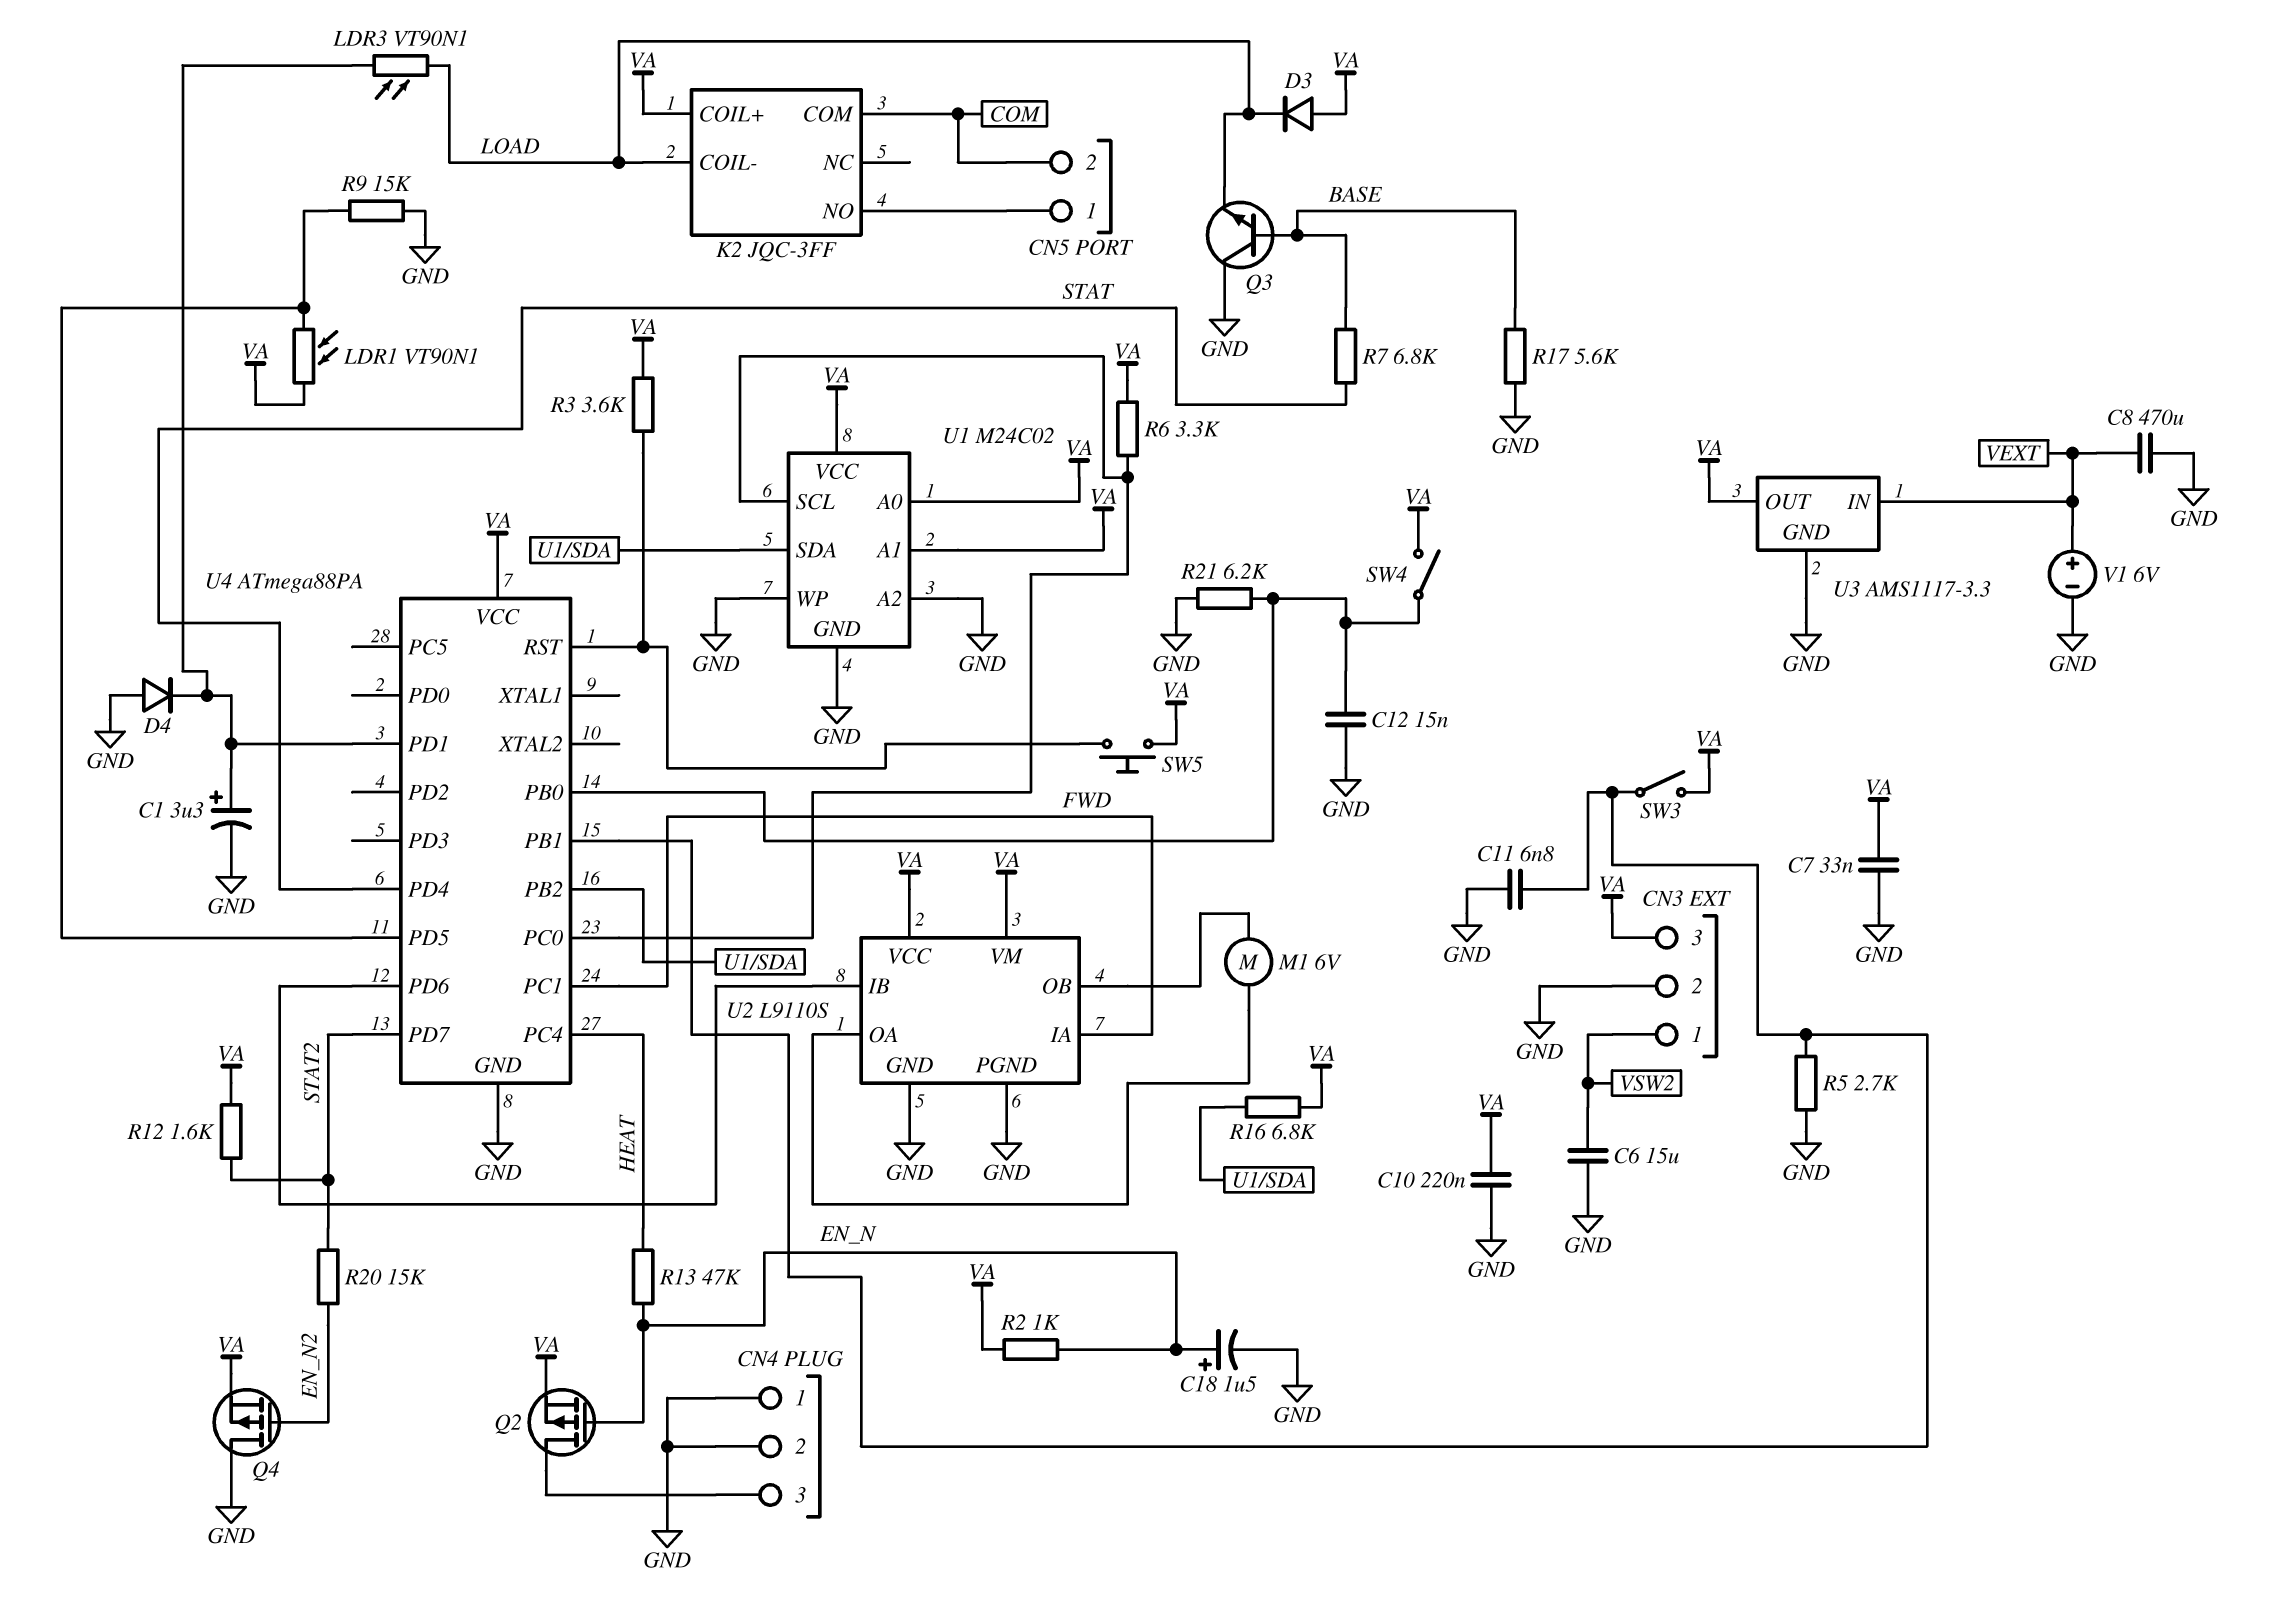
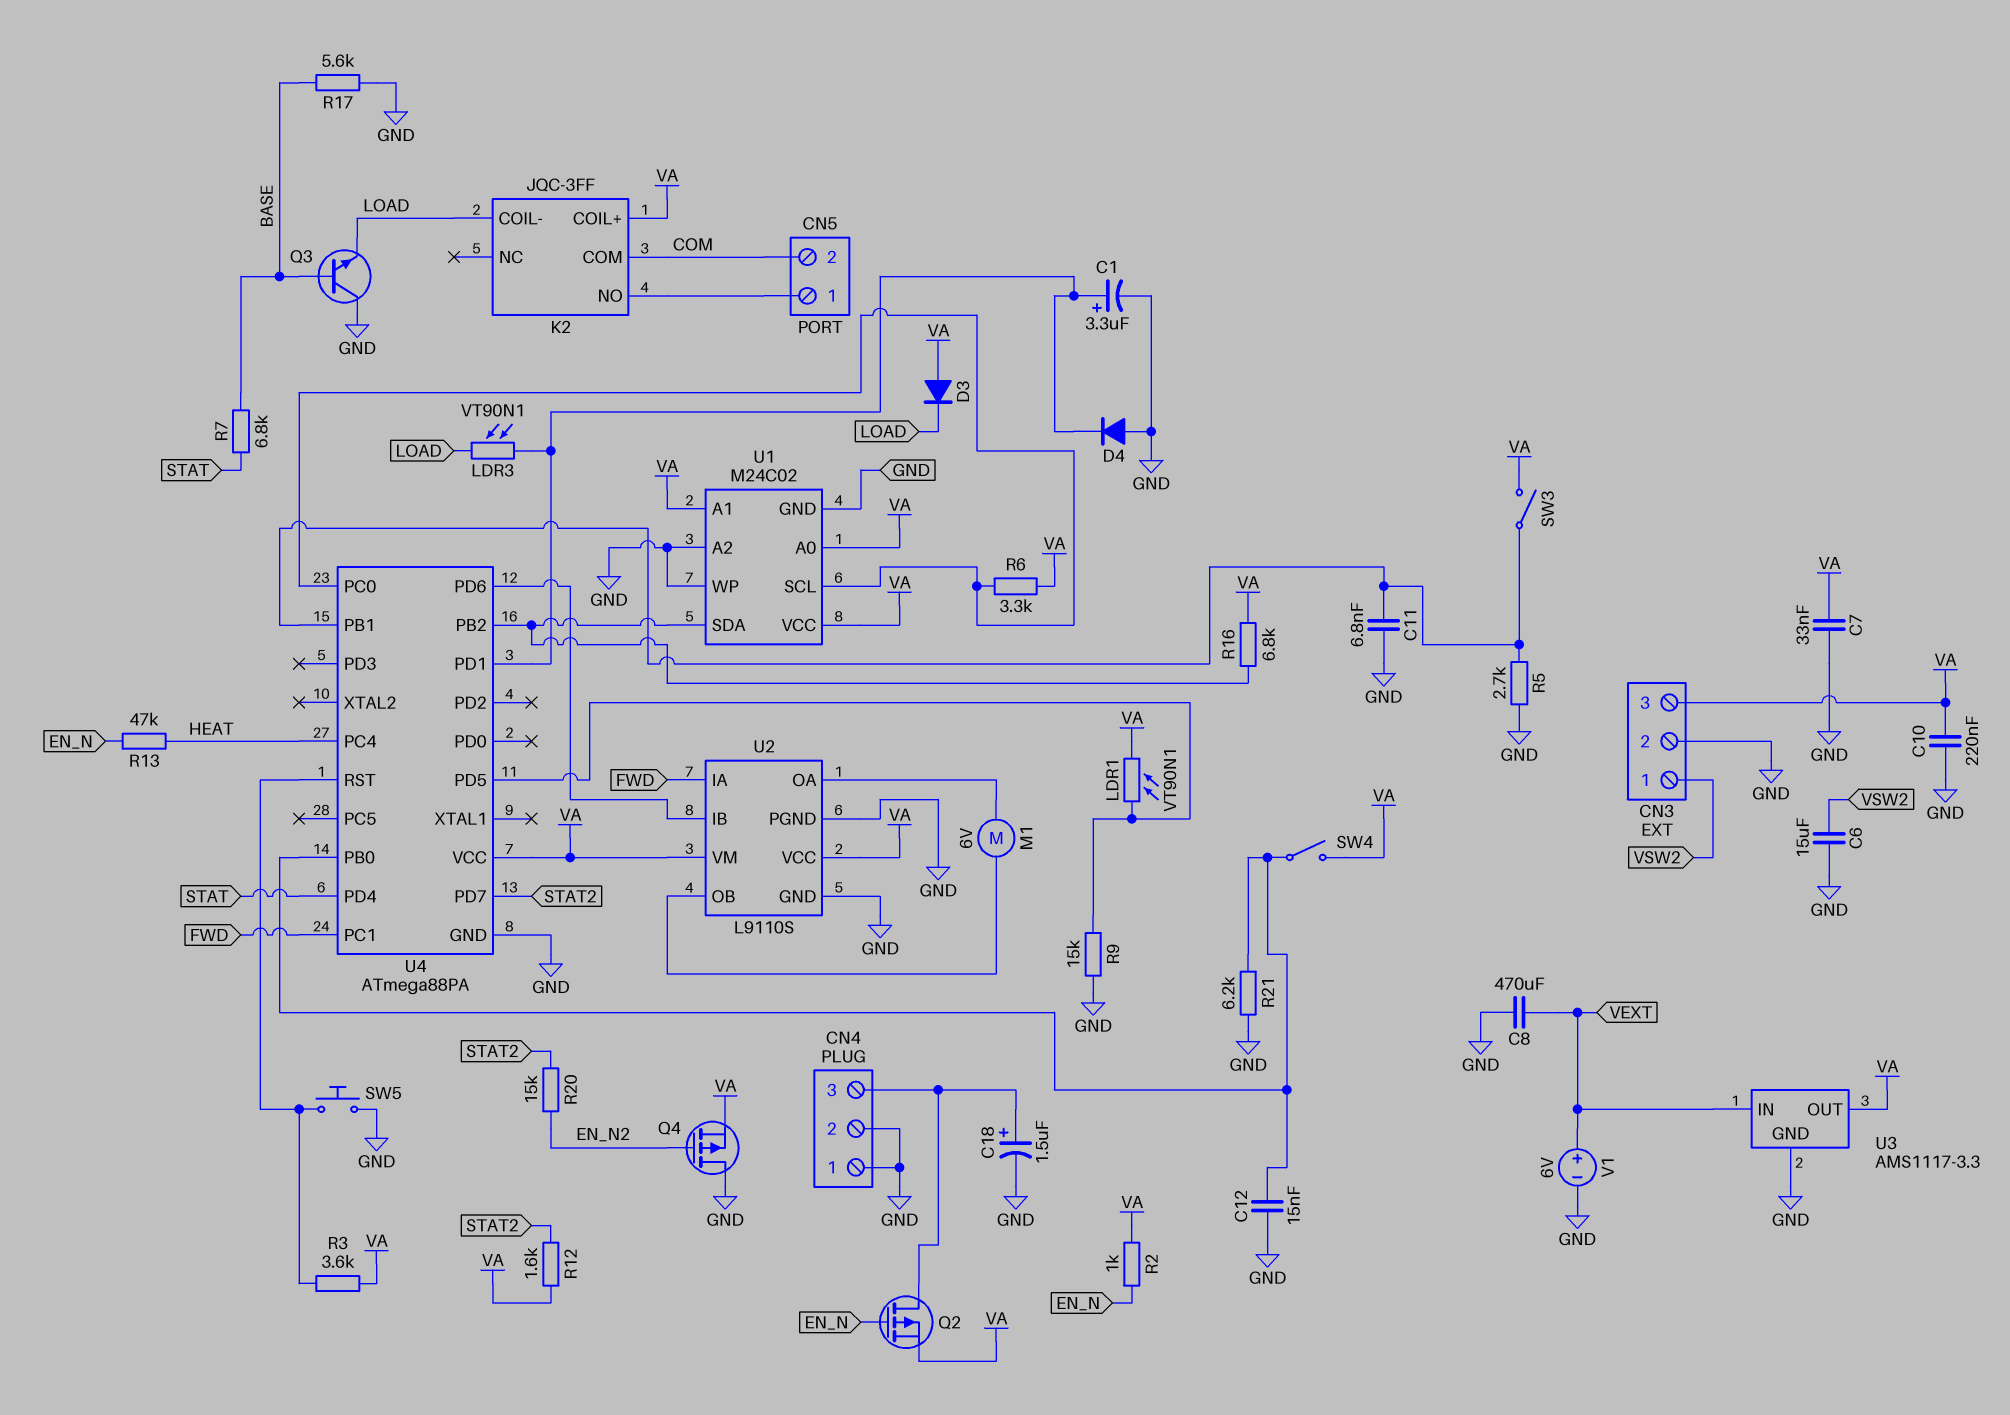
C18: 1.5uF (plus EN_N, minus GND) -> 1.5uF (plus CN4/3, minus GND)
SW5: button (U4/RST, VA) -> button (GND, U4/RST)

